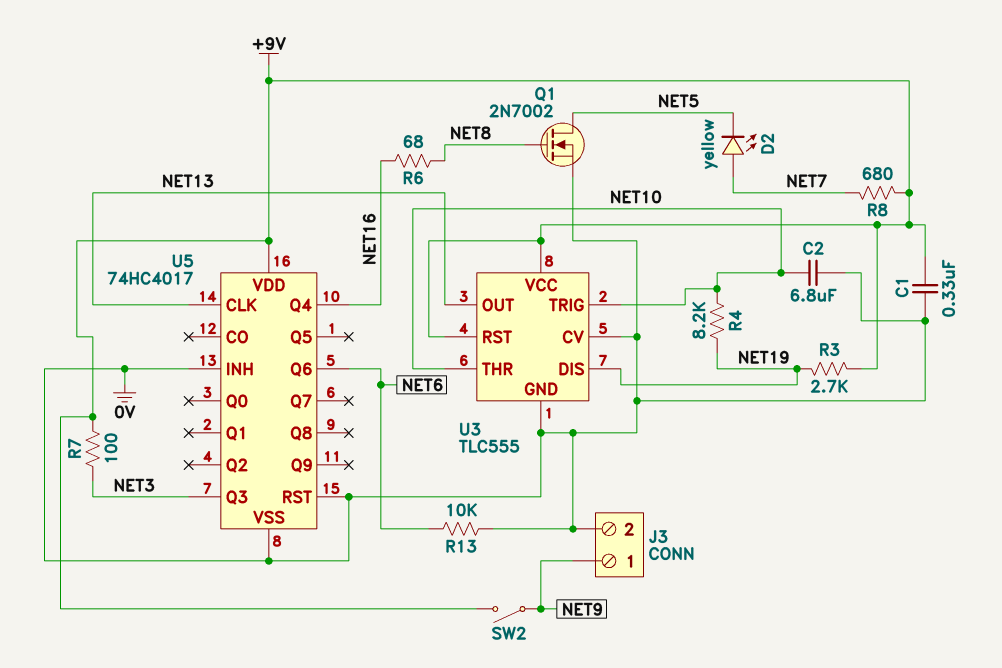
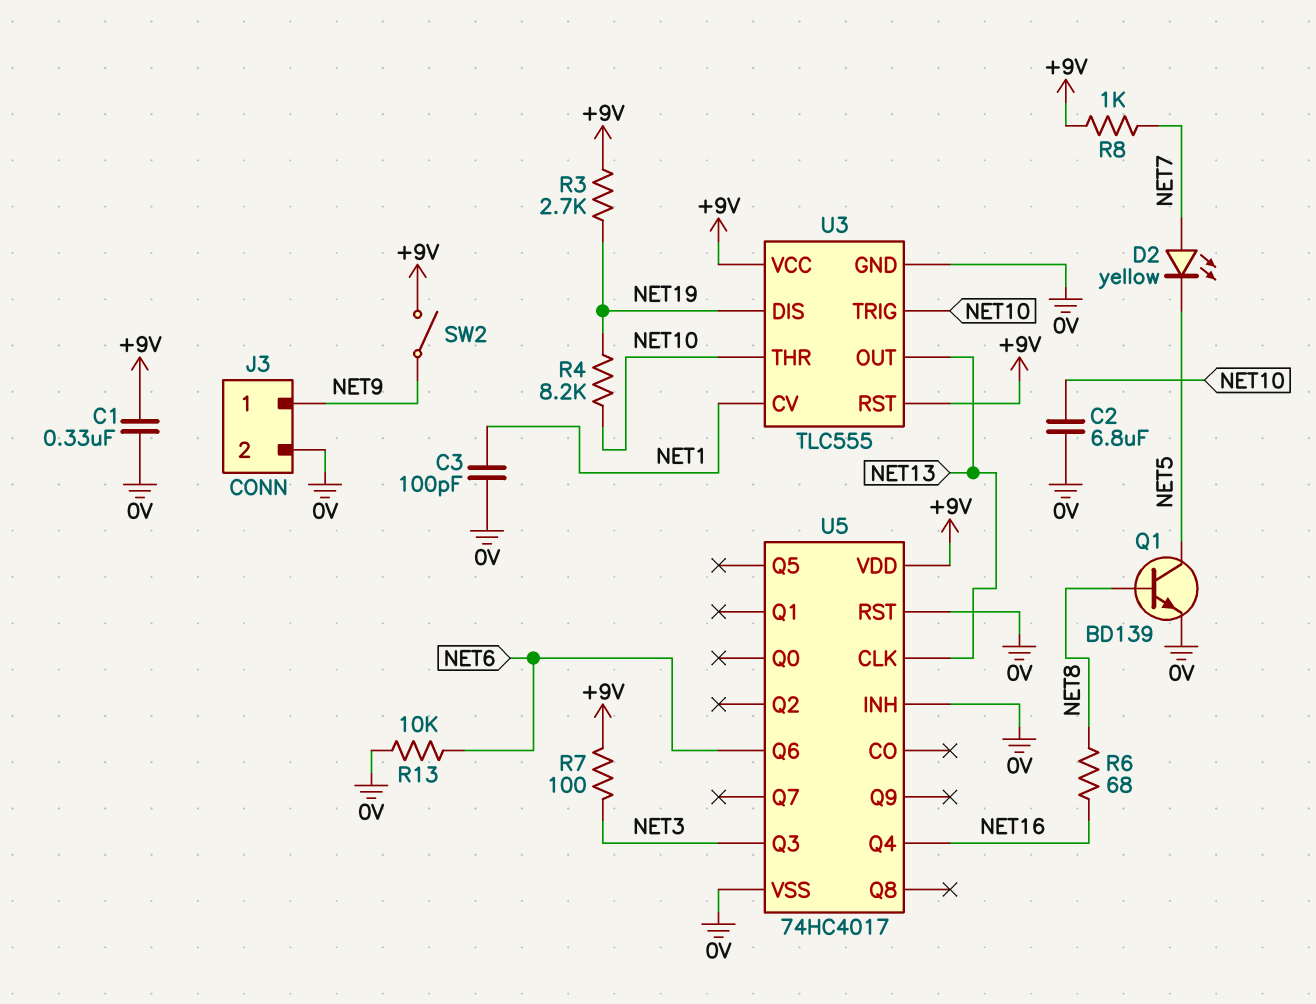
C3: none -> 100pF (0V, NET1)
Q1: NMOS 2N7002 (G NET8, D NET5, S 0V) -> NPN BD139 (B NET8, C NET5, E 0V)
R8: 680 (+9V, NET7) -> 1k (+9V, NET7)
U3 pin CV: 0V -> NET1

